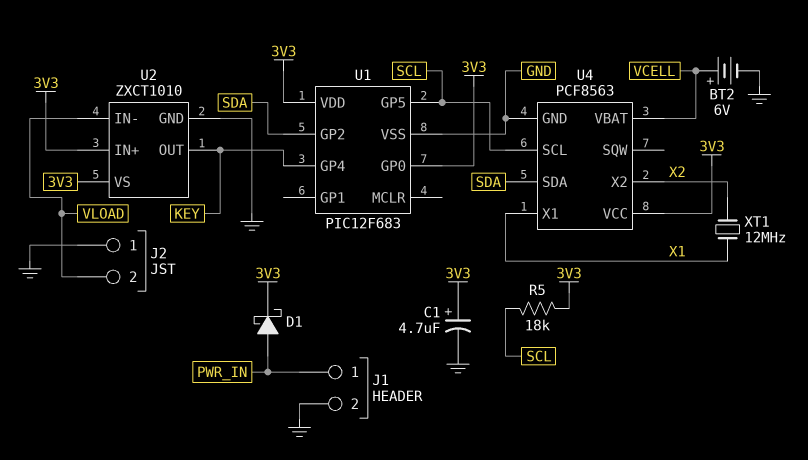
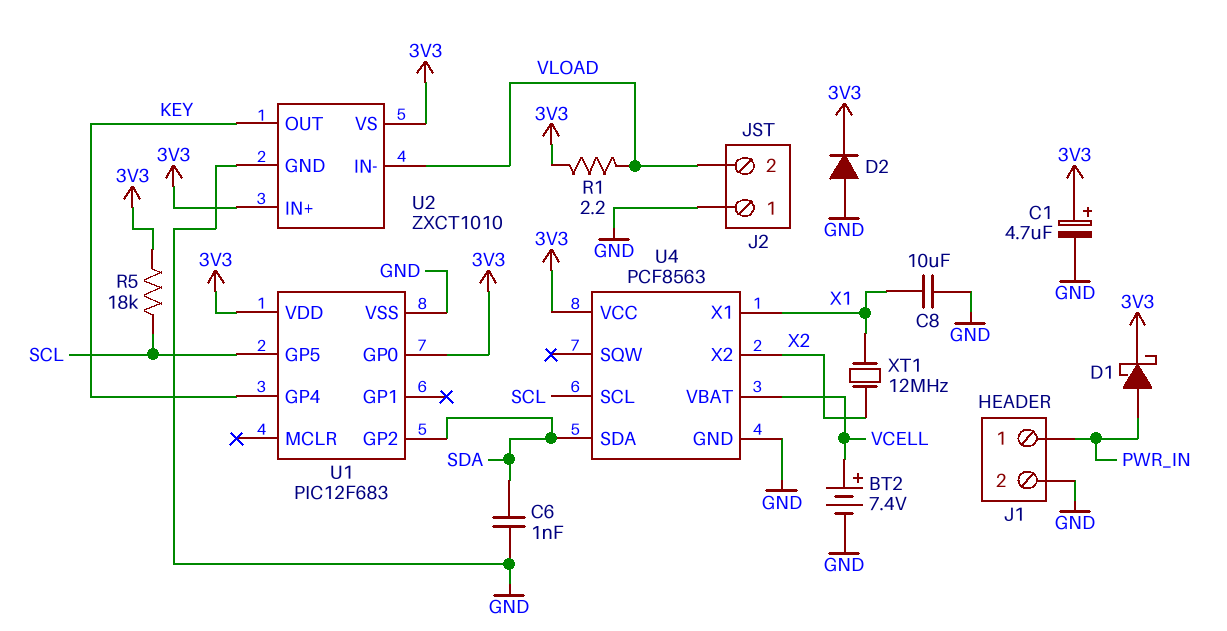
BT2: 6V (plus VCELL, minus GND) -> 7.4V (plus VCELL, minus GND)
C6: none -> 1nF (GND, SDA)
C8: none -> 10uF (GND, X1)
D2: none -> diode (A GND, K 3V3)
R1: none -> 2.2 (3V3, VLOAD)

